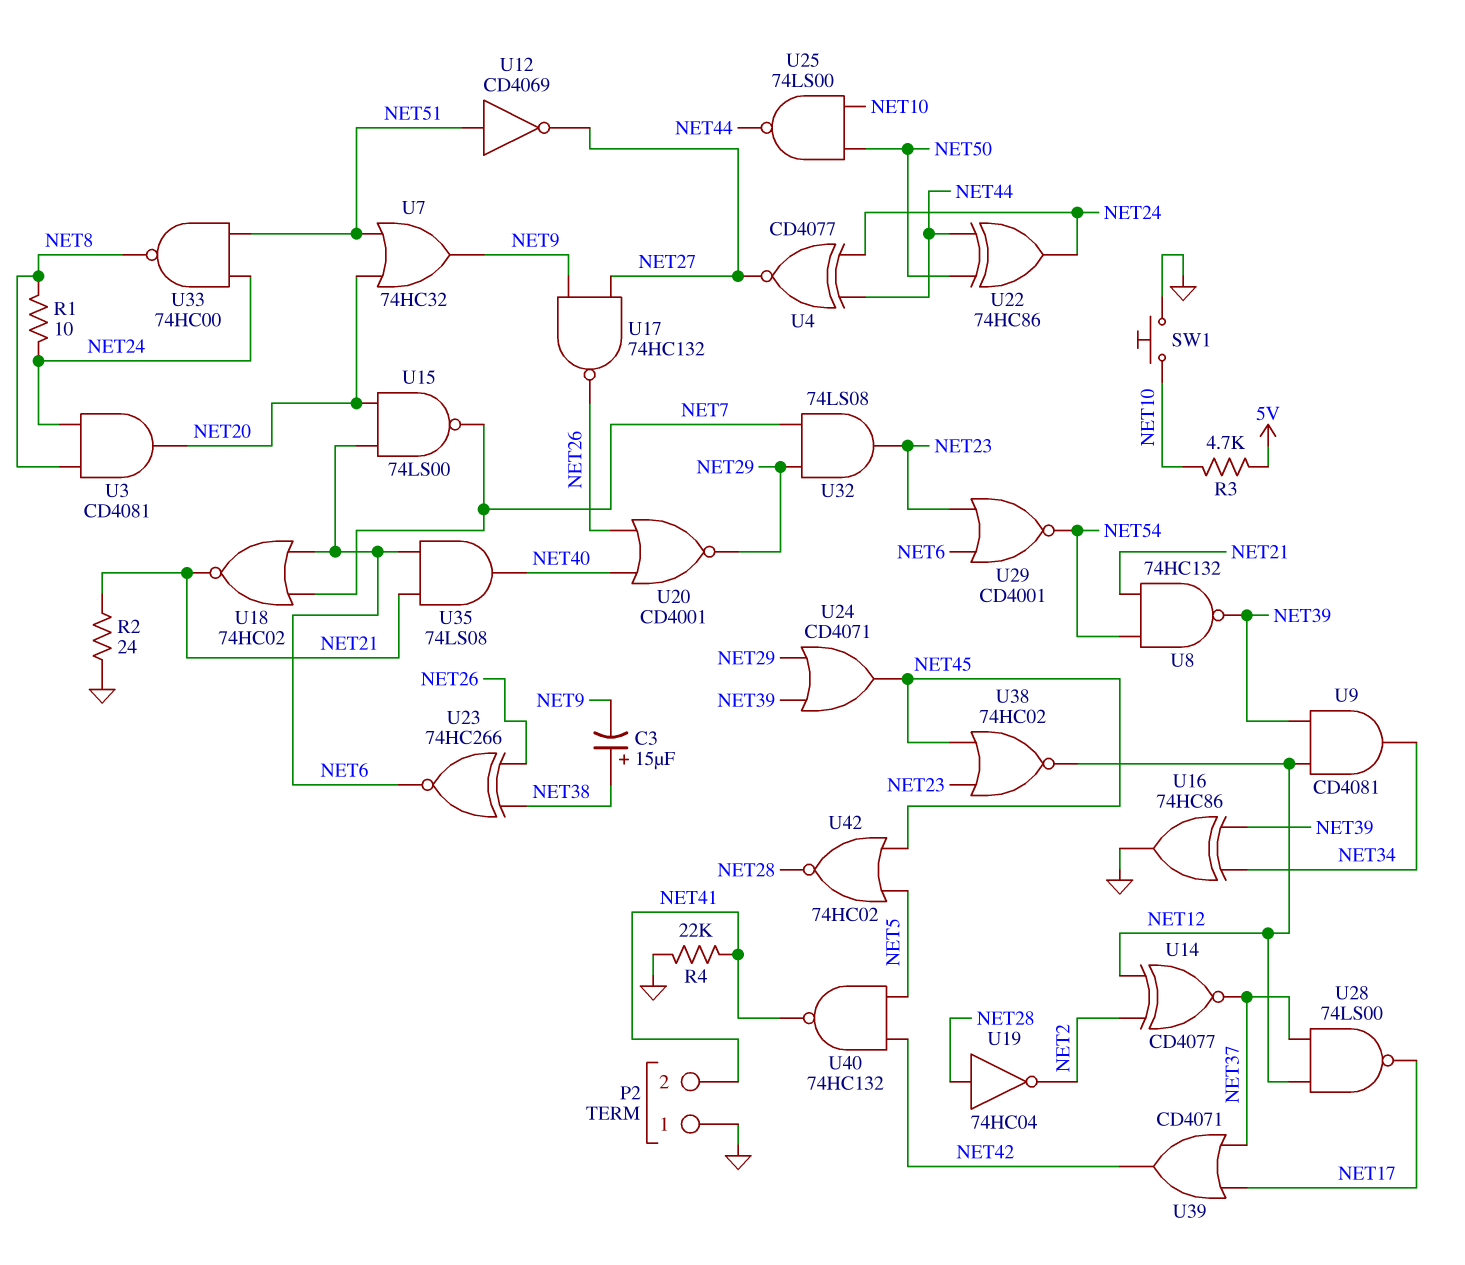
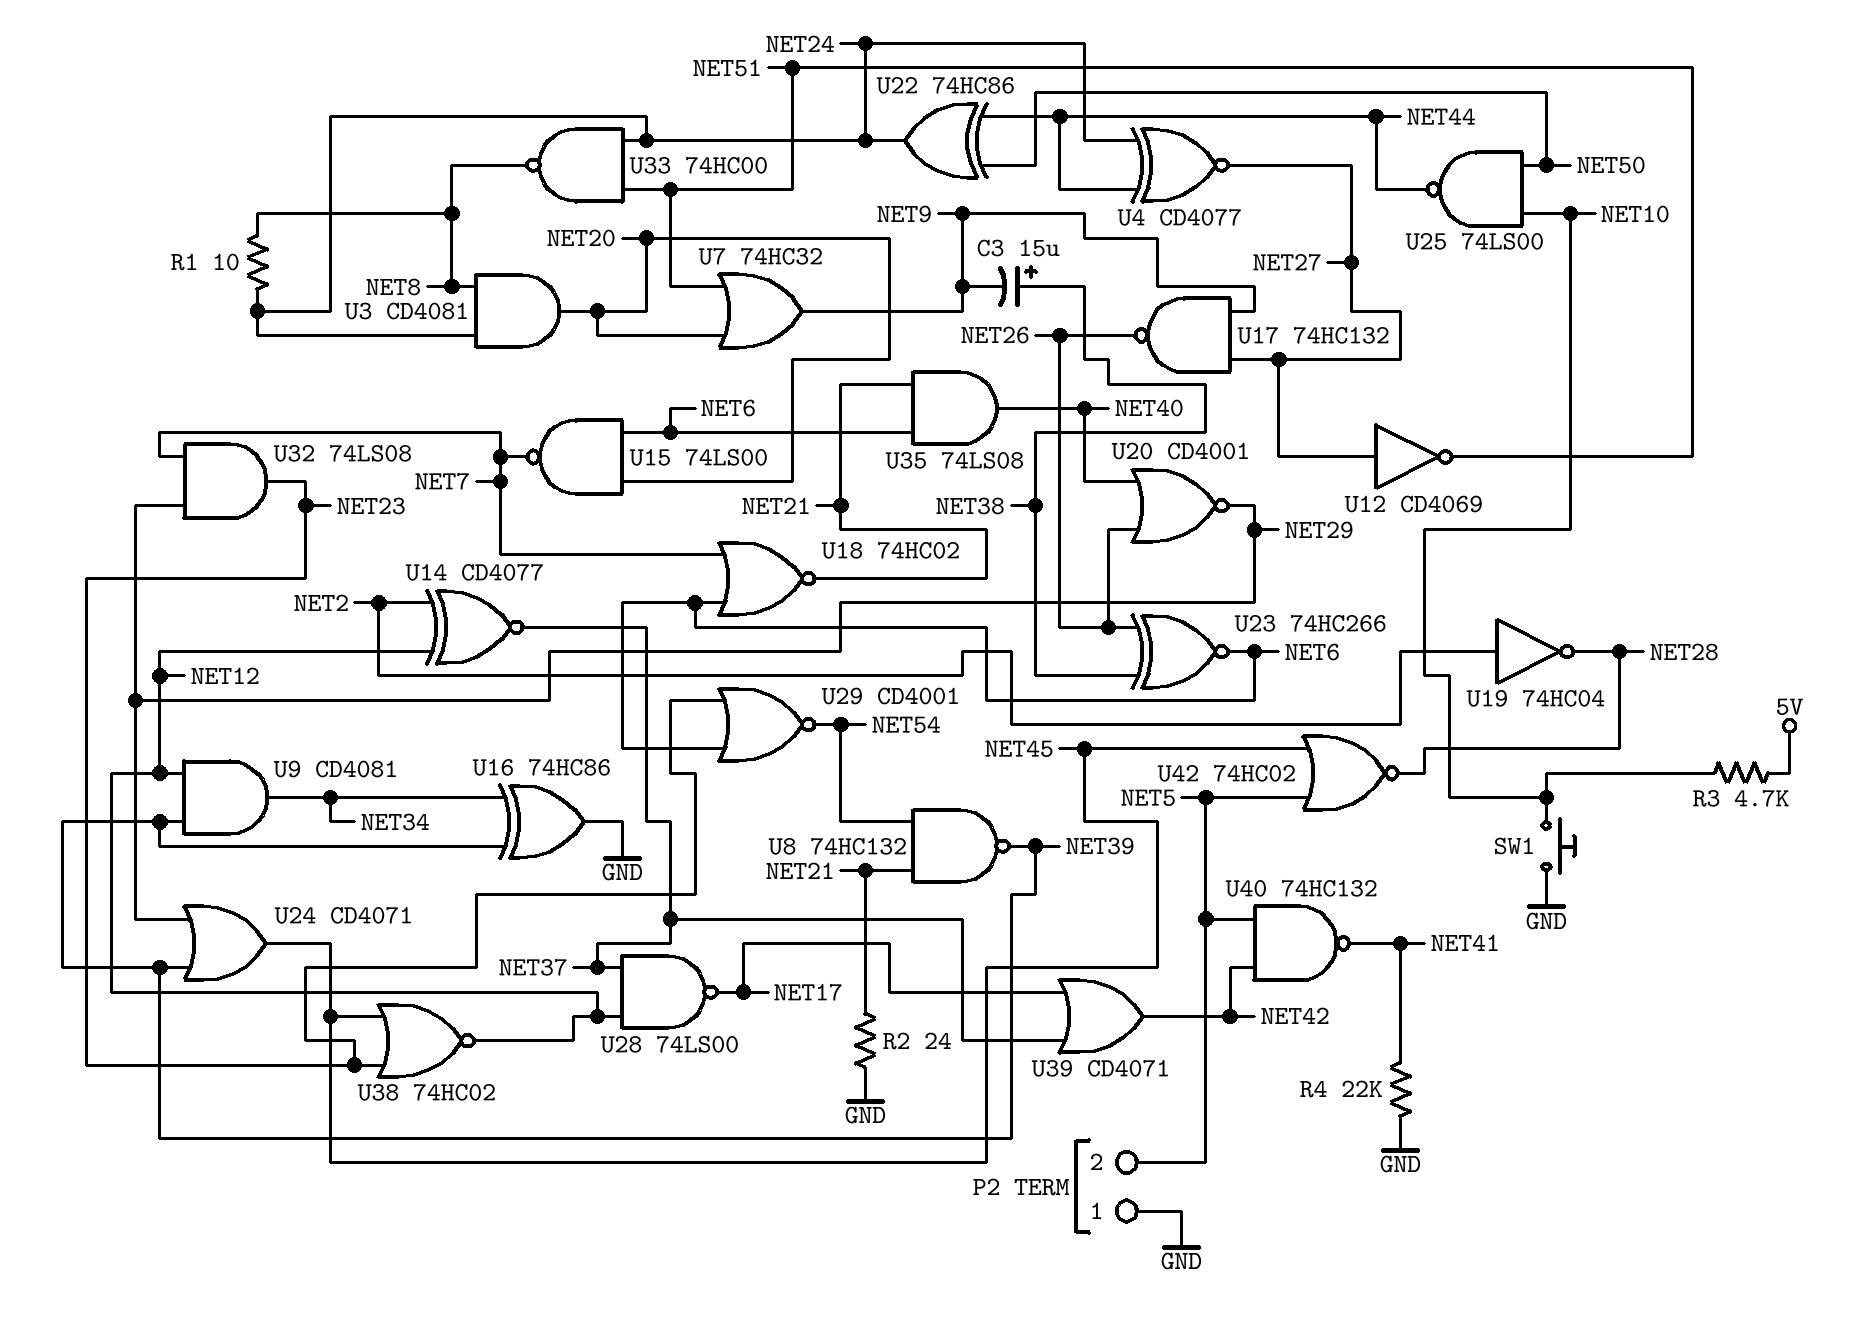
P2 pin 2: NET41 -> NET5
U12: NOT CD4069 (in NET51, out NET27) -> NOT CD4069 (in NET27, out NET51)
U19: NOT 74HC04 (in NET28, out NET2) -> NOT 74HC04 (in NET2, out NET28)

